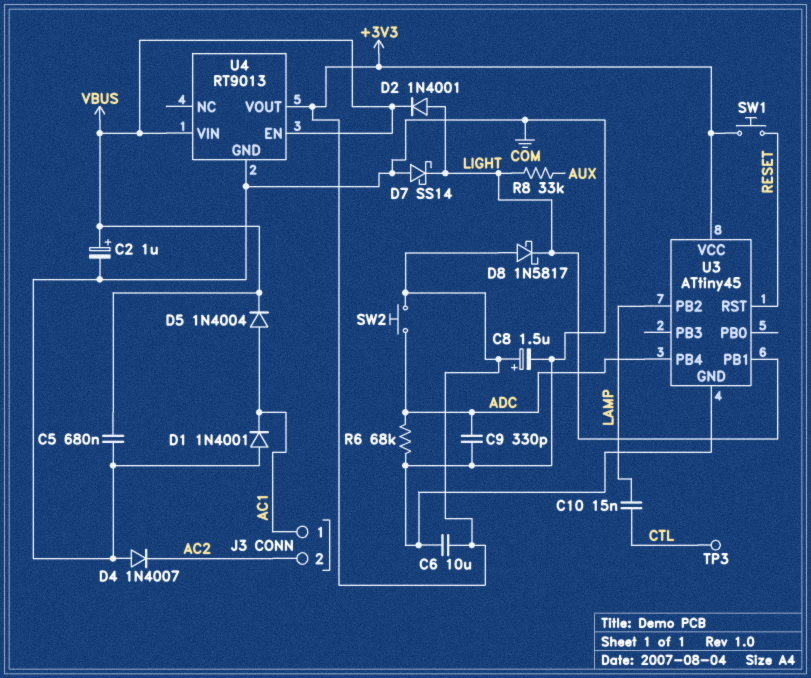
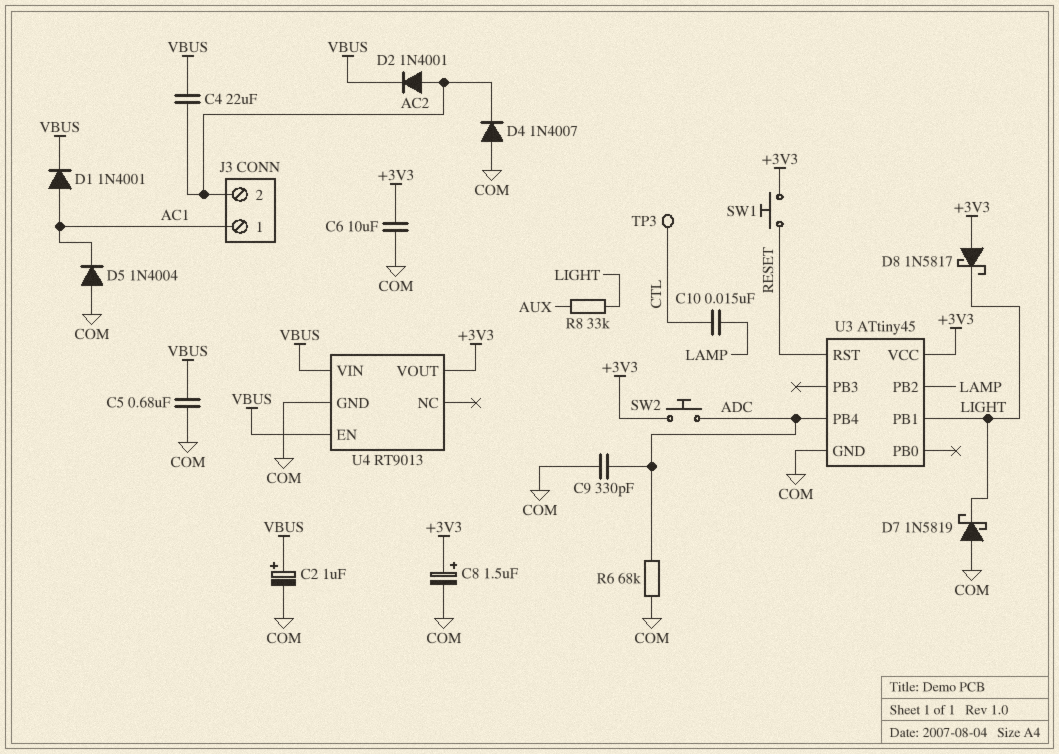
C4: none -> 22uF (AC2, VBUS)
D1: diode 1N4001 (A COM, K AC1) -> diode 1N4001 (A AC1, K VBUS)
D2: diode 1N4001 (A LIGHT, K VBUS) -> diode 1N4001 (A AC2, K VBUS)
D5: diode 1N4004 (A AC1, K VBUS) -> diode 1N4004 (A COM, K AC1)
D7: schottky SS14 (A COM, K LIGHT) -> schottky 1N5819 (A COM, K LIGHT)

